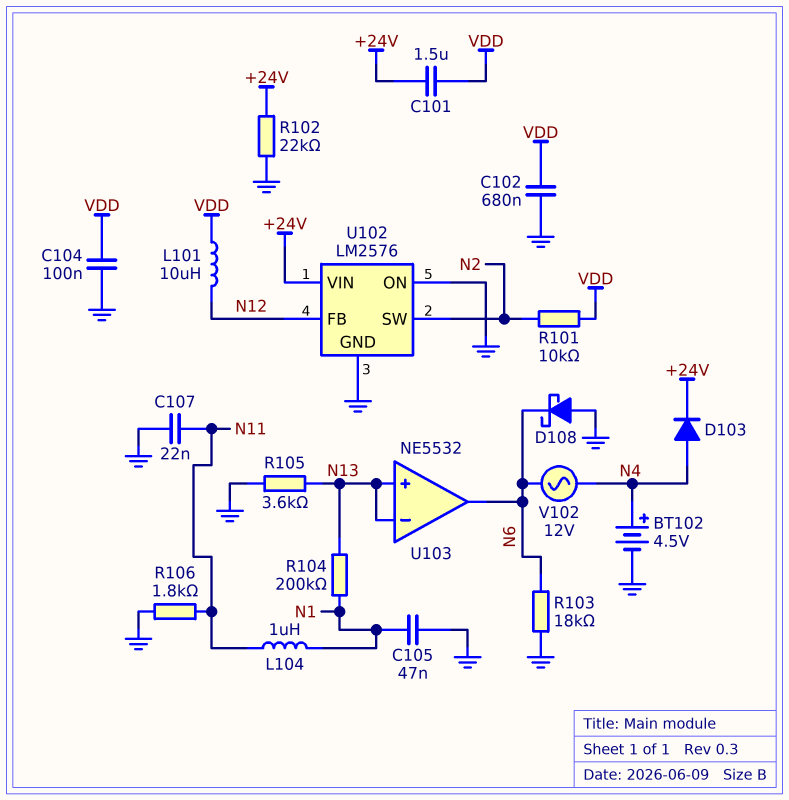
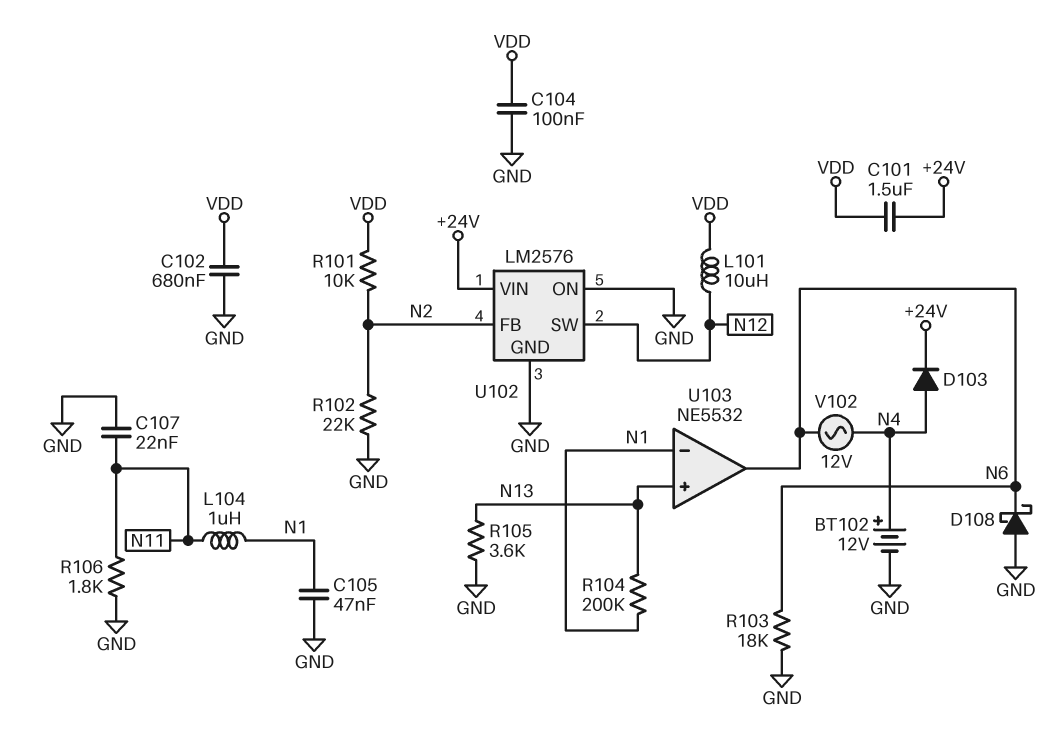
BT102: 4.5V (plus N4, minus GND) -> 12V (plus N4, minus GND)
R102: 22k (+24V, GND) -> 22k (GND, N2)
U102 pin FB: N12 -> N2
U102 pin SW: N2 -> N12
U103 pin in-: N13 -> N1

